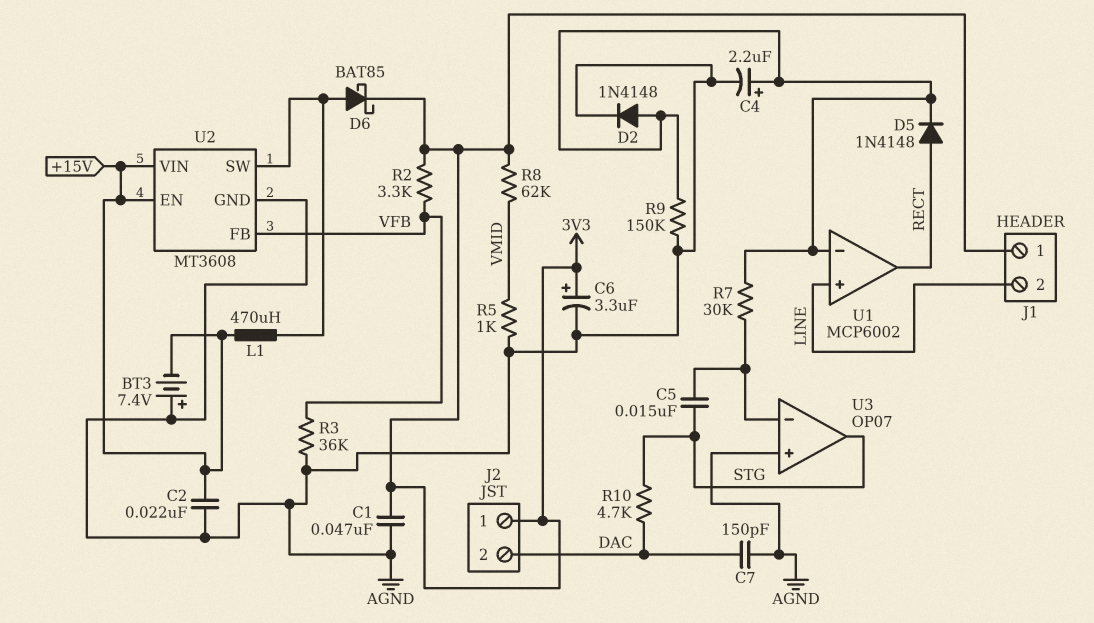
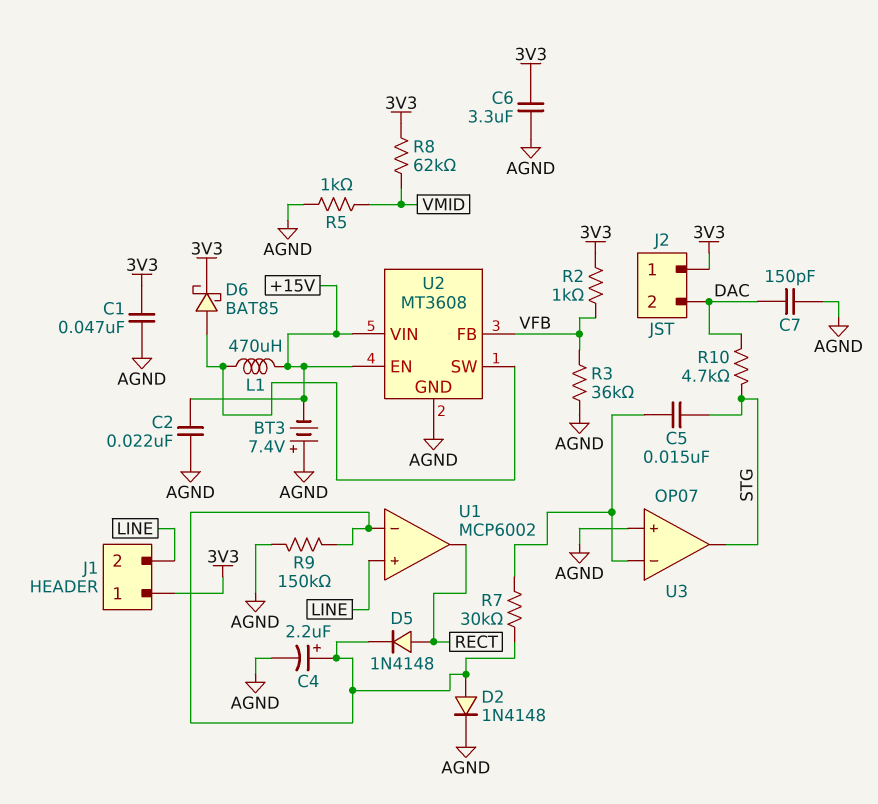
C6: 3.3uF (plus 3V3, minus AGND) -> 3.3uF (3V3, AGND)
R2: 3.3k (3V3, VFB) -> 1k (3V3, VFB)

